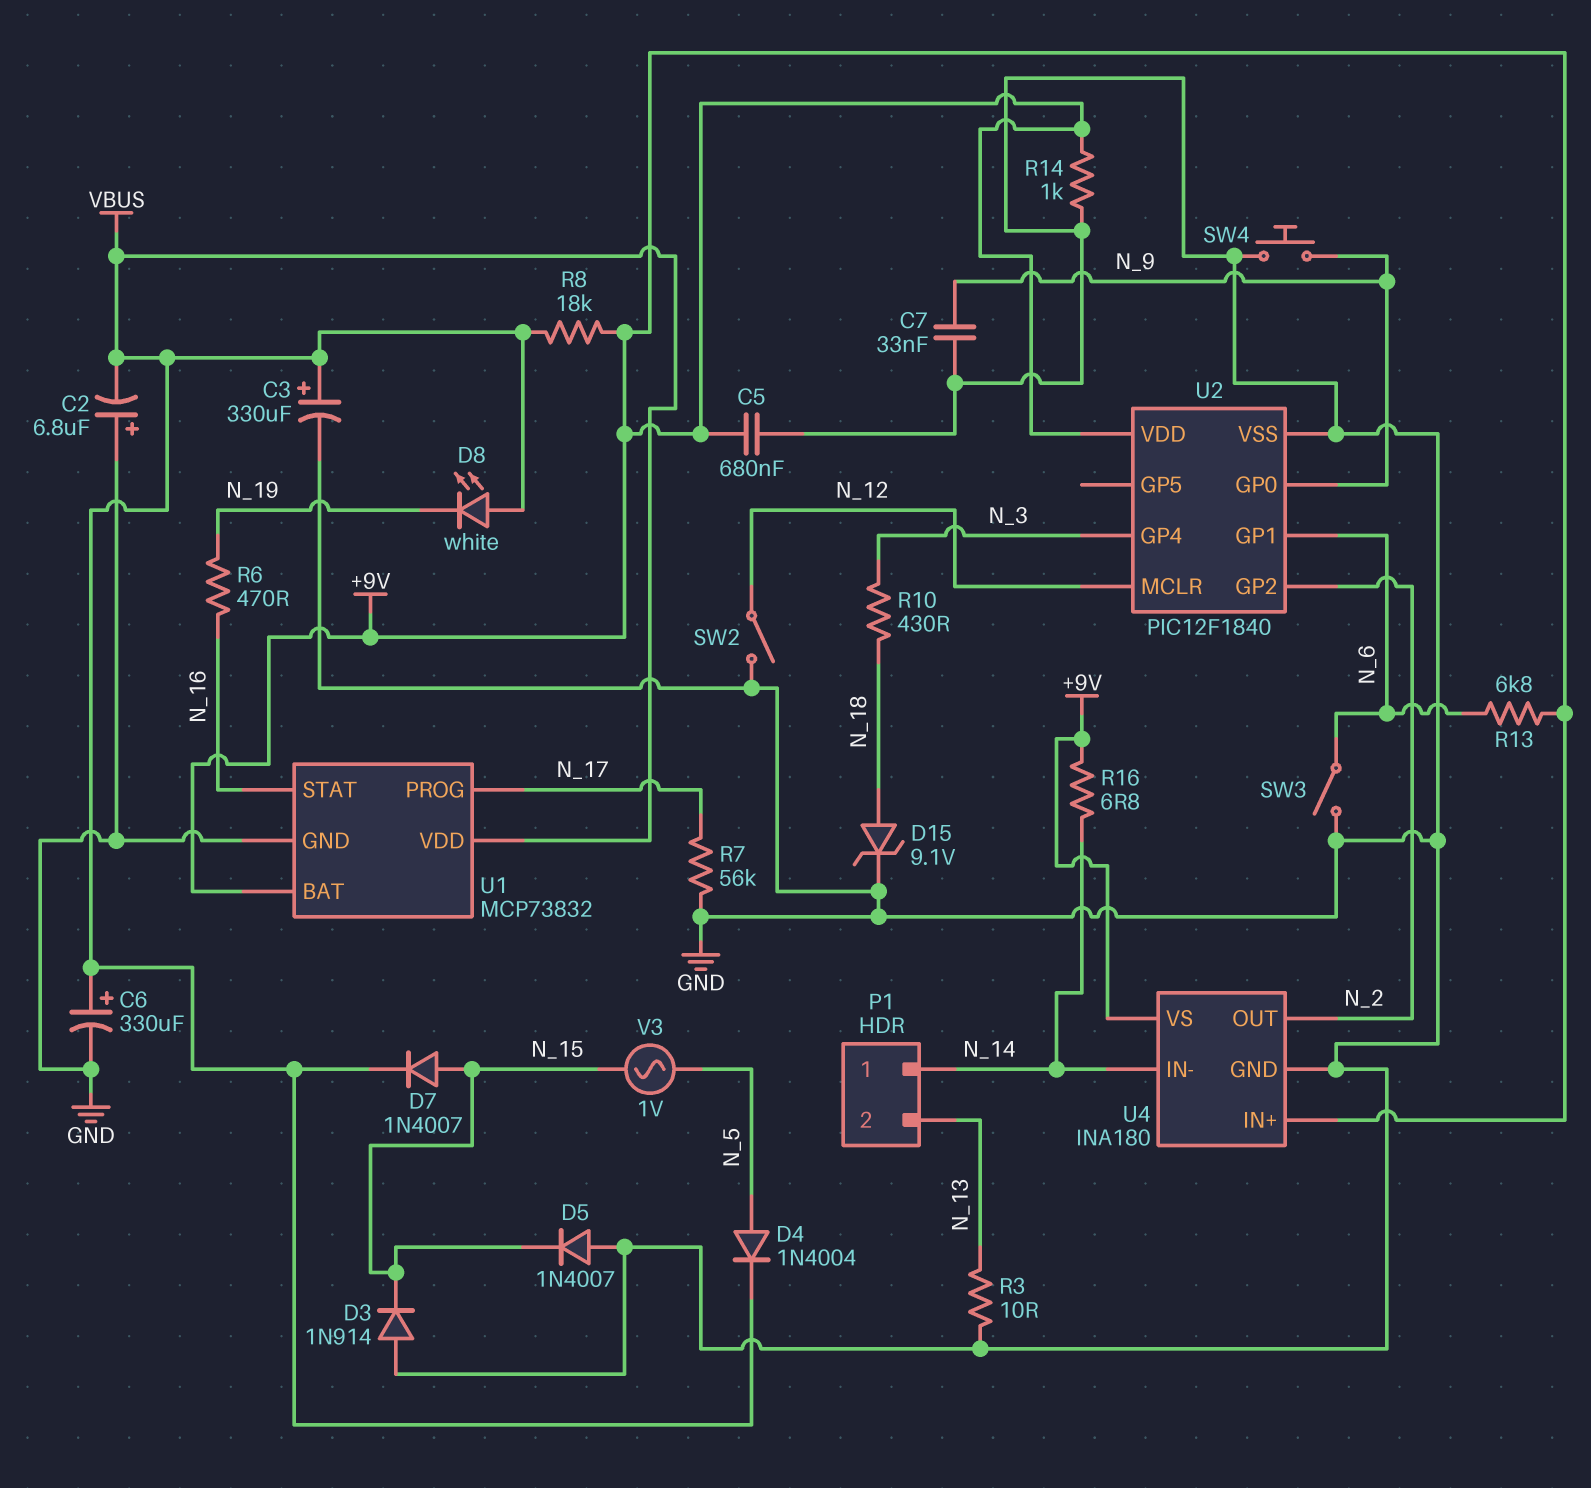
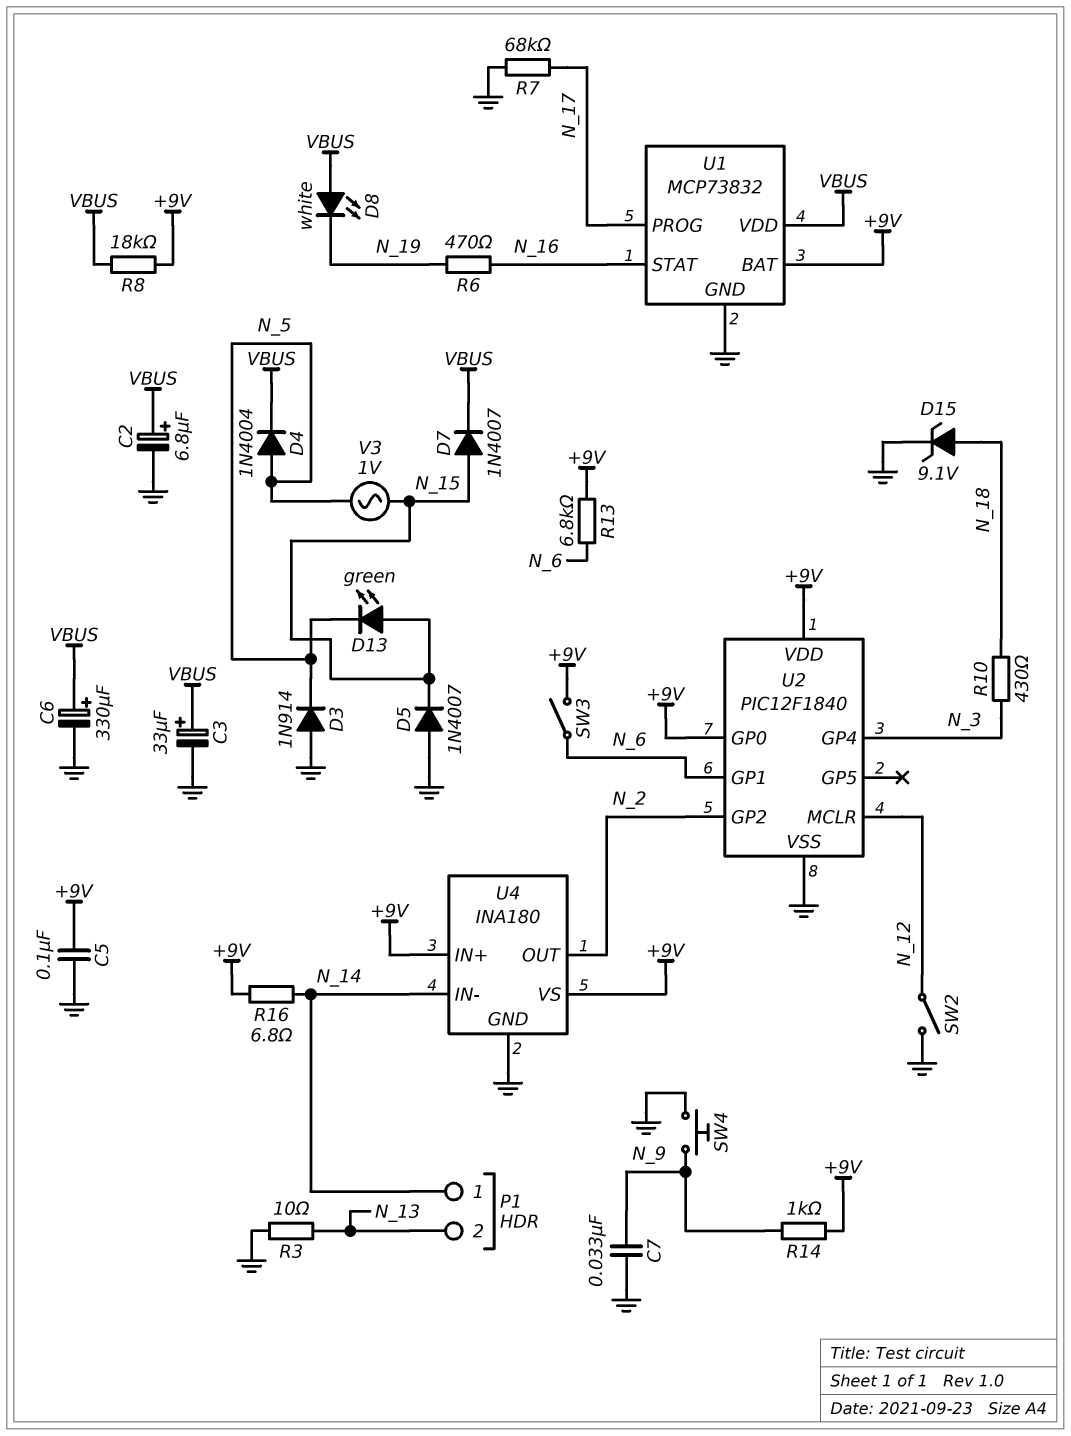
C2: 6.8uF (plus GND, minus VBUS) -> 6.8uF (plus VBUS, minus GND)
C3: 330uF (plus VBUS, minus GND) -> 33uF (plus VBUS, minus GND)
C5: 680nF (+9V, GND) -> 100nF (+9V, GND)
D3: diode 1N914 (A GND, K N_15) -> diode 1N914 (A GND, K N_5)
D13: none -> LED green (A N_15, K N_5)
R7: 56k (GND, N_17) -> 68k (GND, N_17)
R14: 1k (+9V, GND) -> 1k (+9V, N_9)
SW3: switch (GND, N_6) -> switch (+9V, N_6)
U2 pin GP0: N_9 -> +9V

